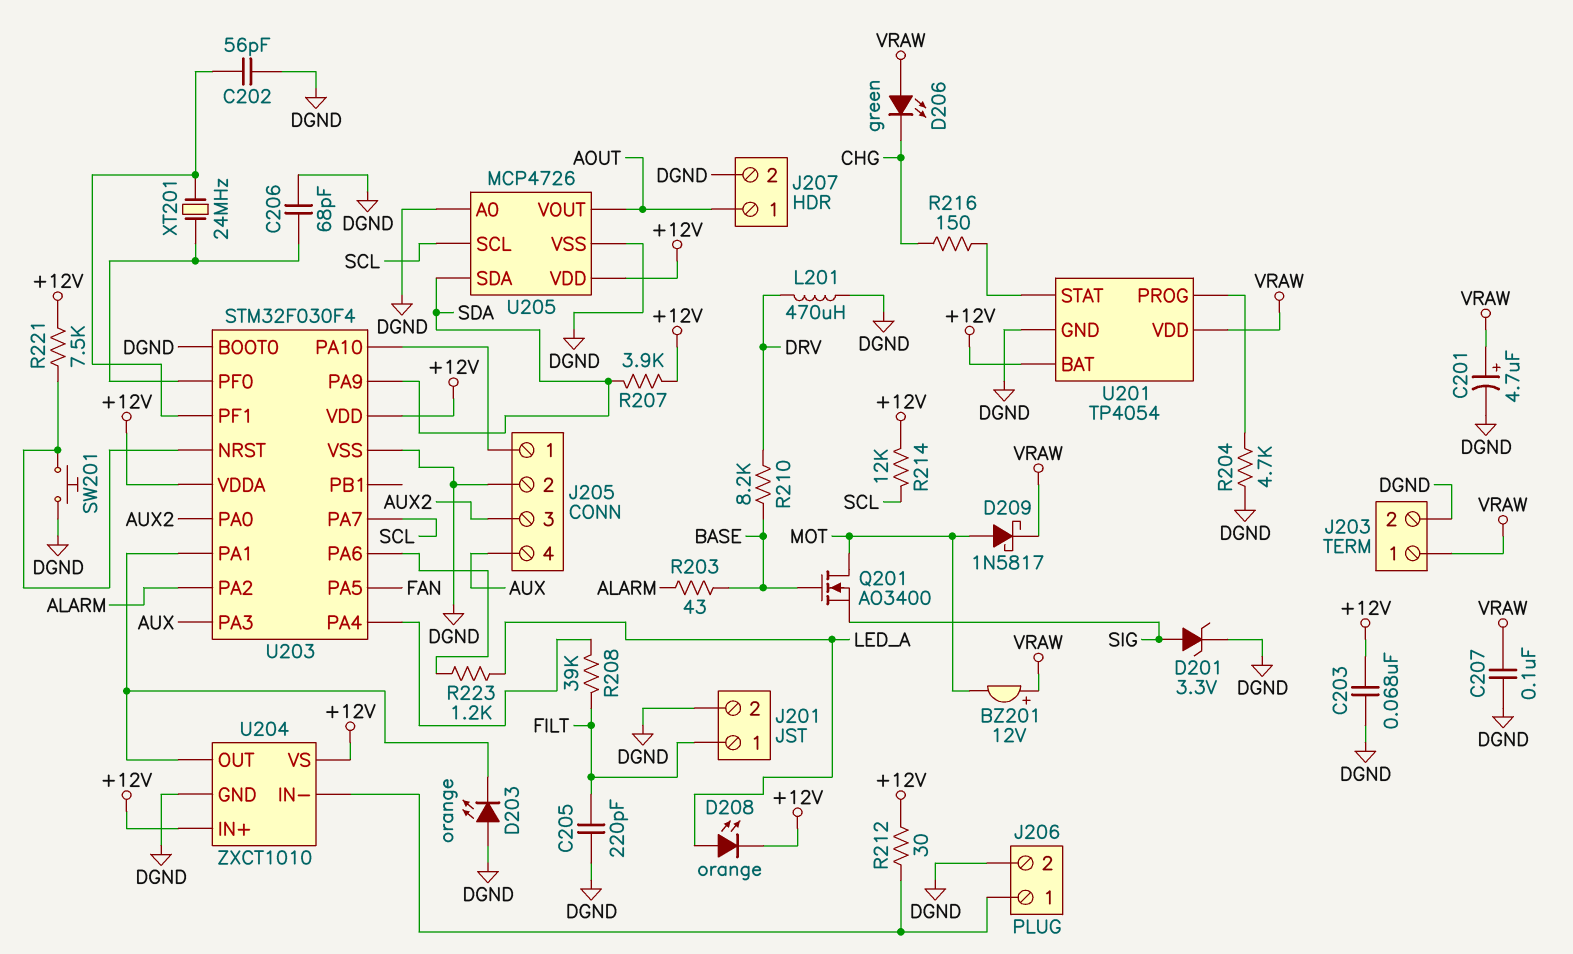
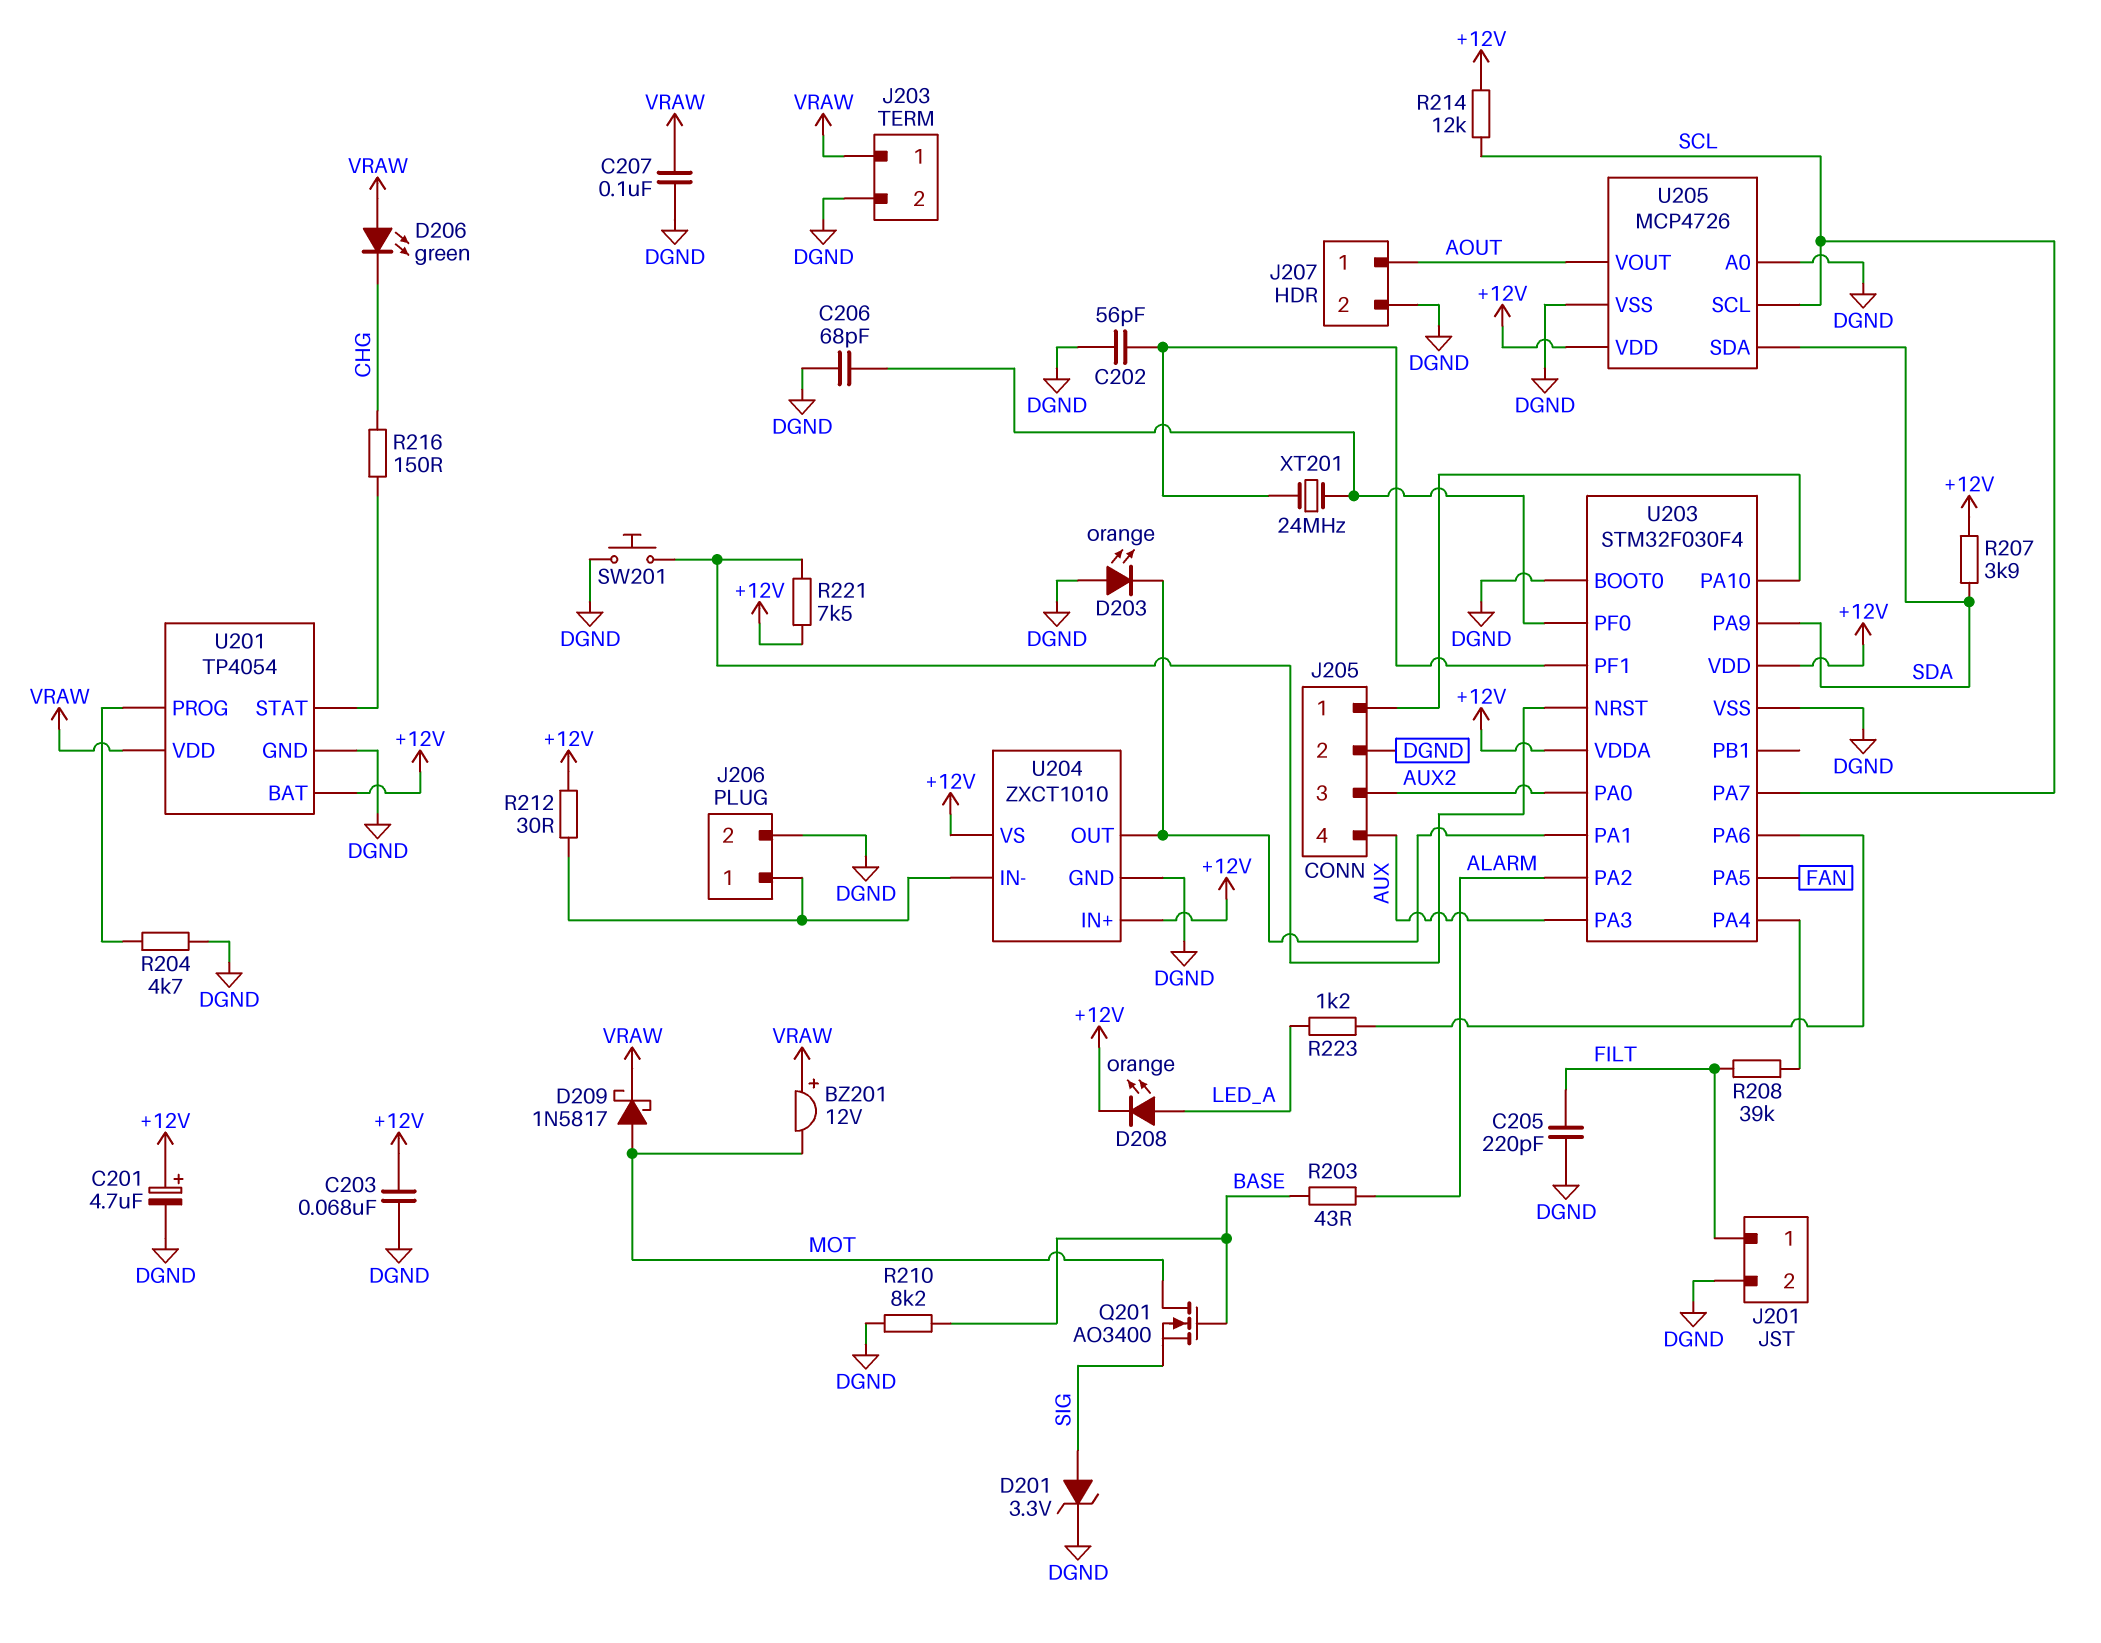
C201: 4.7uF (plus VRAW, minus DGND) -> 4.7uF (plus +12V, minus DGND)
L201: 470uH (DGND, DRV) -> none
R210: 8.2k (BASE, DRV) -> 8.2k (BASE, DGND)

